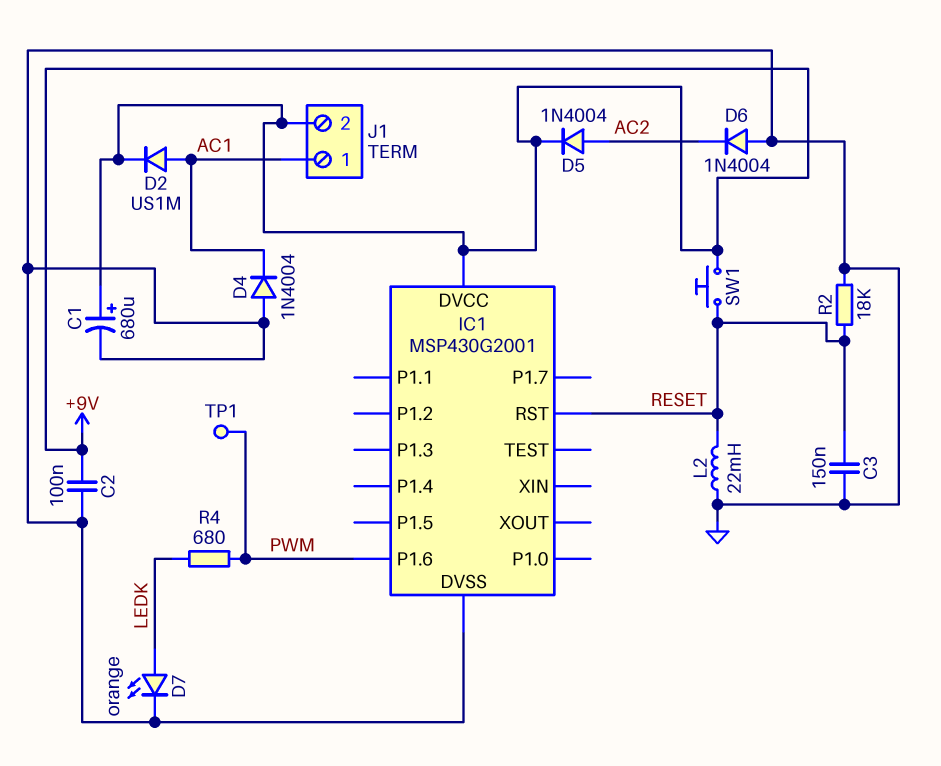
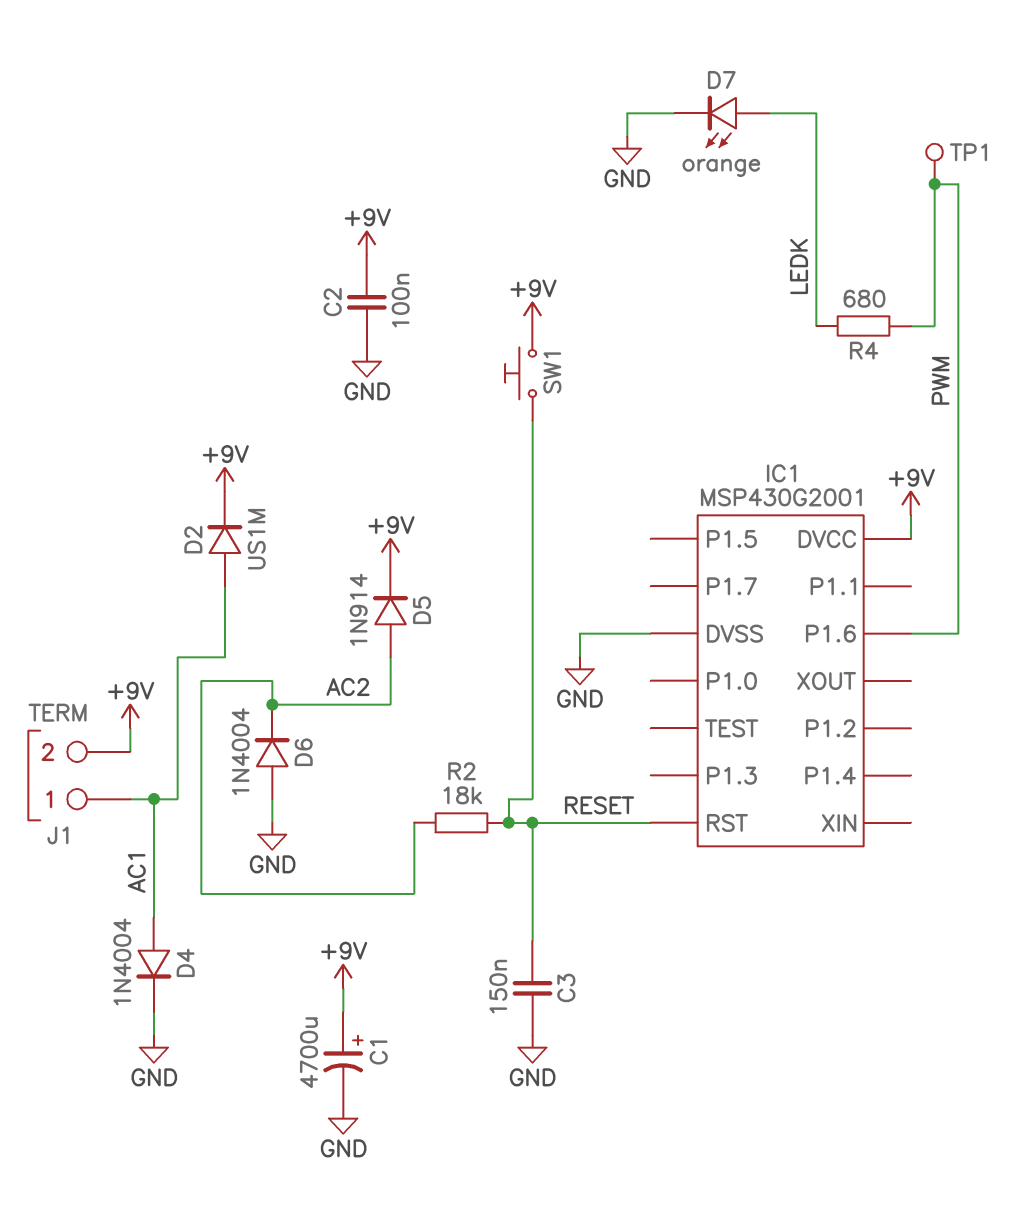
C1: 680uF (plus +9V, minus GND) -> 4700uF (plus +9V, minus GND)
D4: diode 1N4004 (A GND, K AC1) -> diode 1N4004 (A AC1, K GND)
D5: diode 1N4004 (A AC2, K +9V) -> diode 1N914 (A AC2, K +9V)
L2: 22mH (GND, RESET) -> none
R2: 18k (GND, RESET) -> 18k (AC2, RESET)

